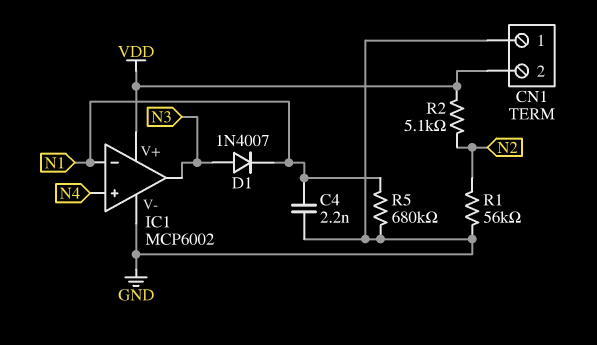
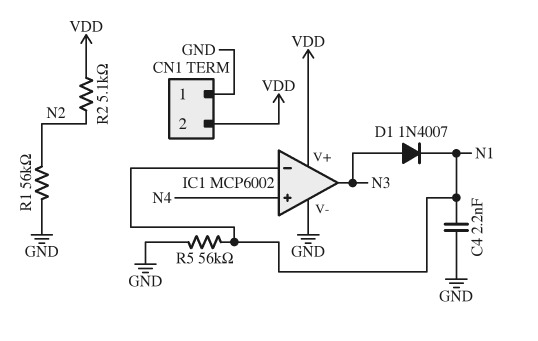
R5: 680k (GND, N1) -> 56k (GND, N1)

